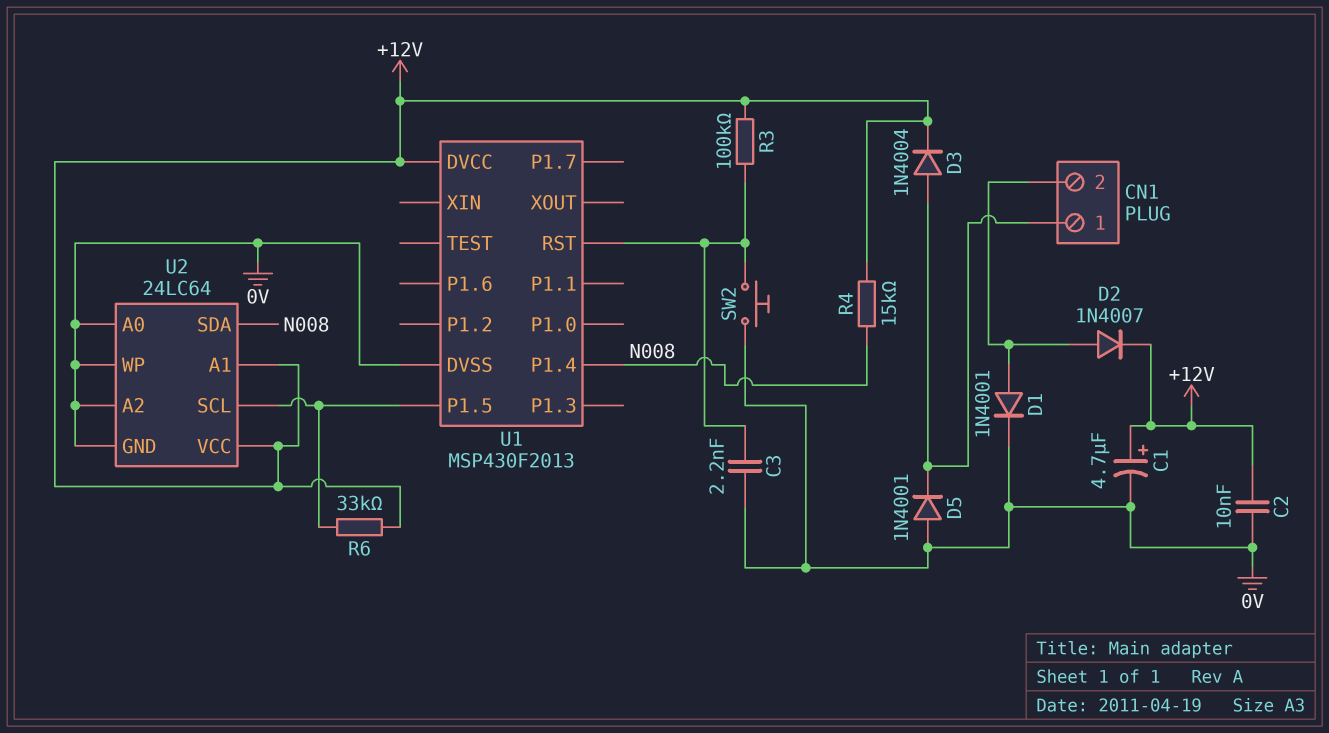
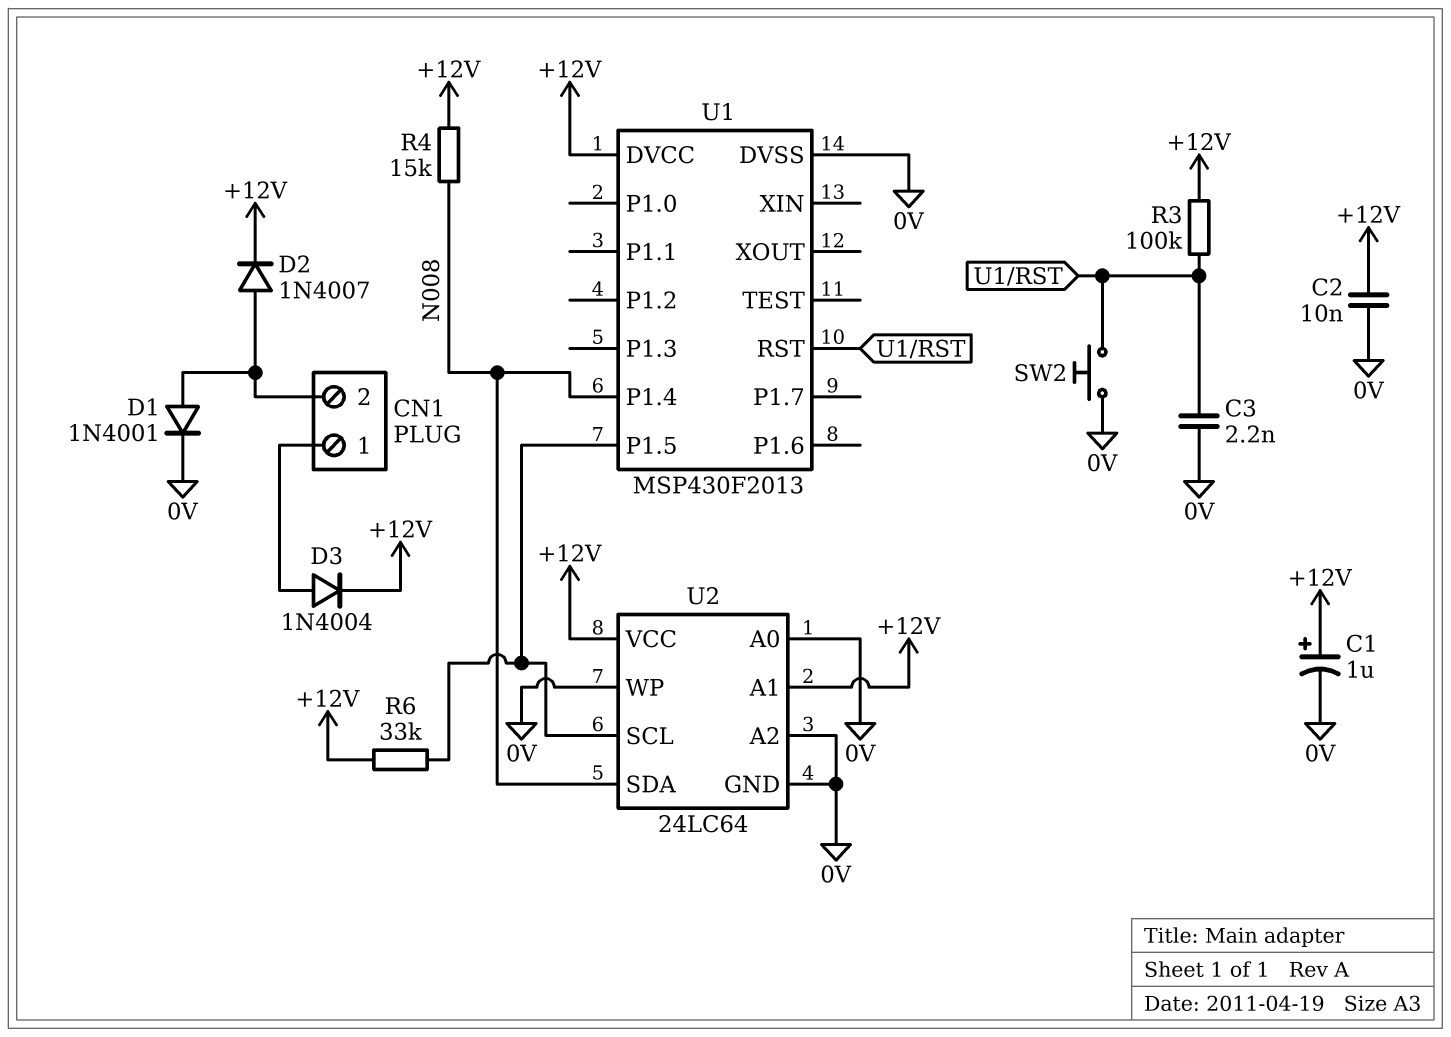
C1: 4.7uF (plus +12V, minus 0V) -> 1uF (plus +12V, minus 0V)
D5: diode 1N4001 (A 0V, K CN1/1) -> none

